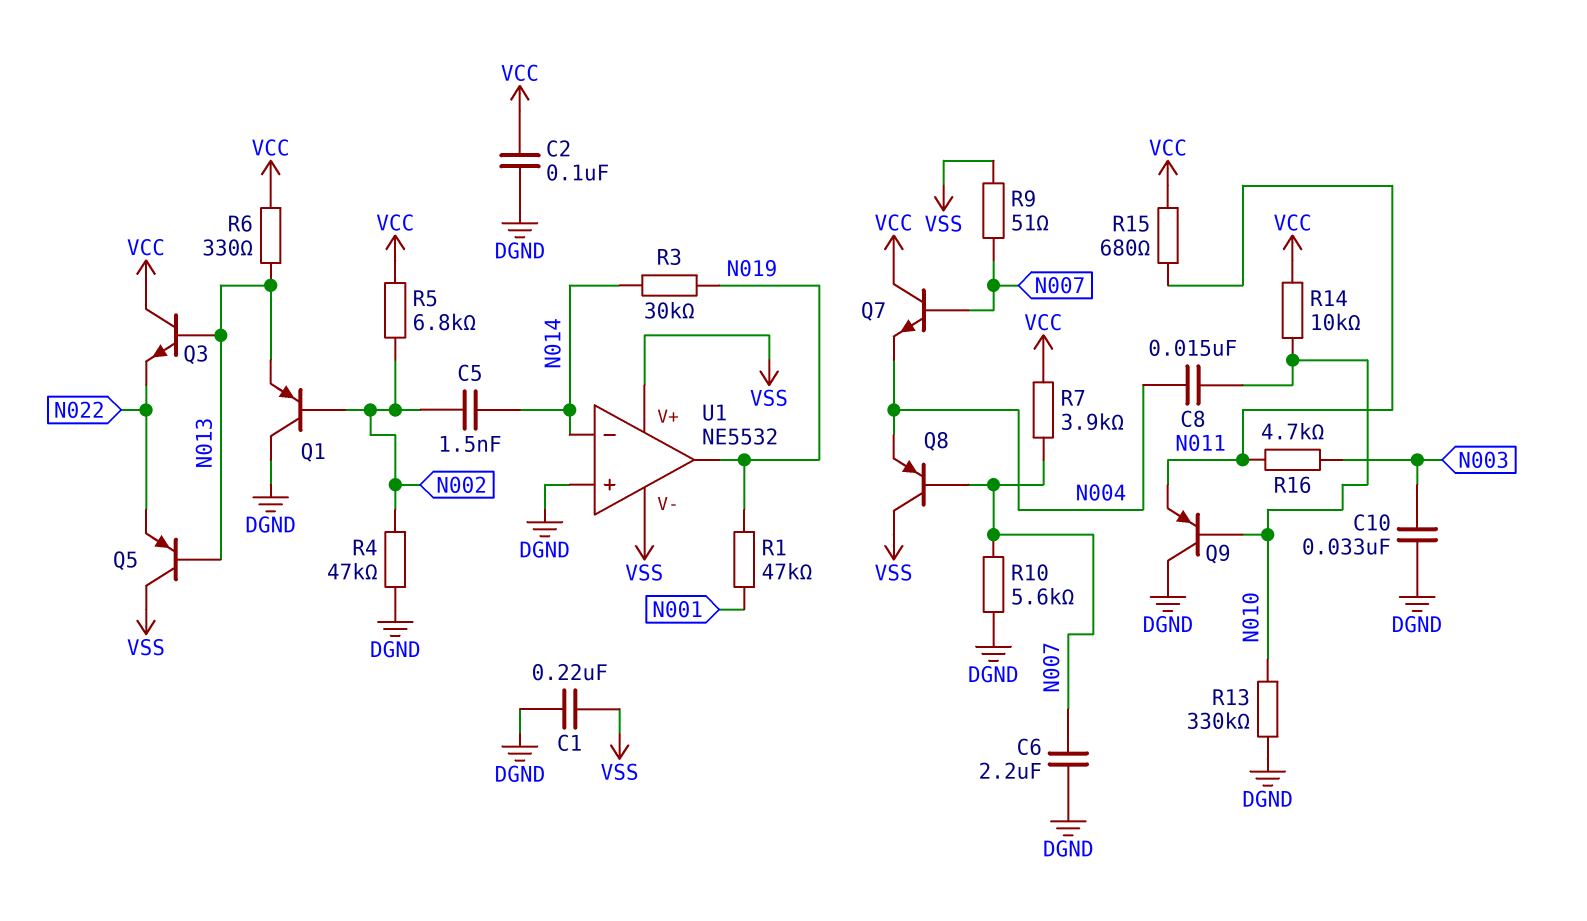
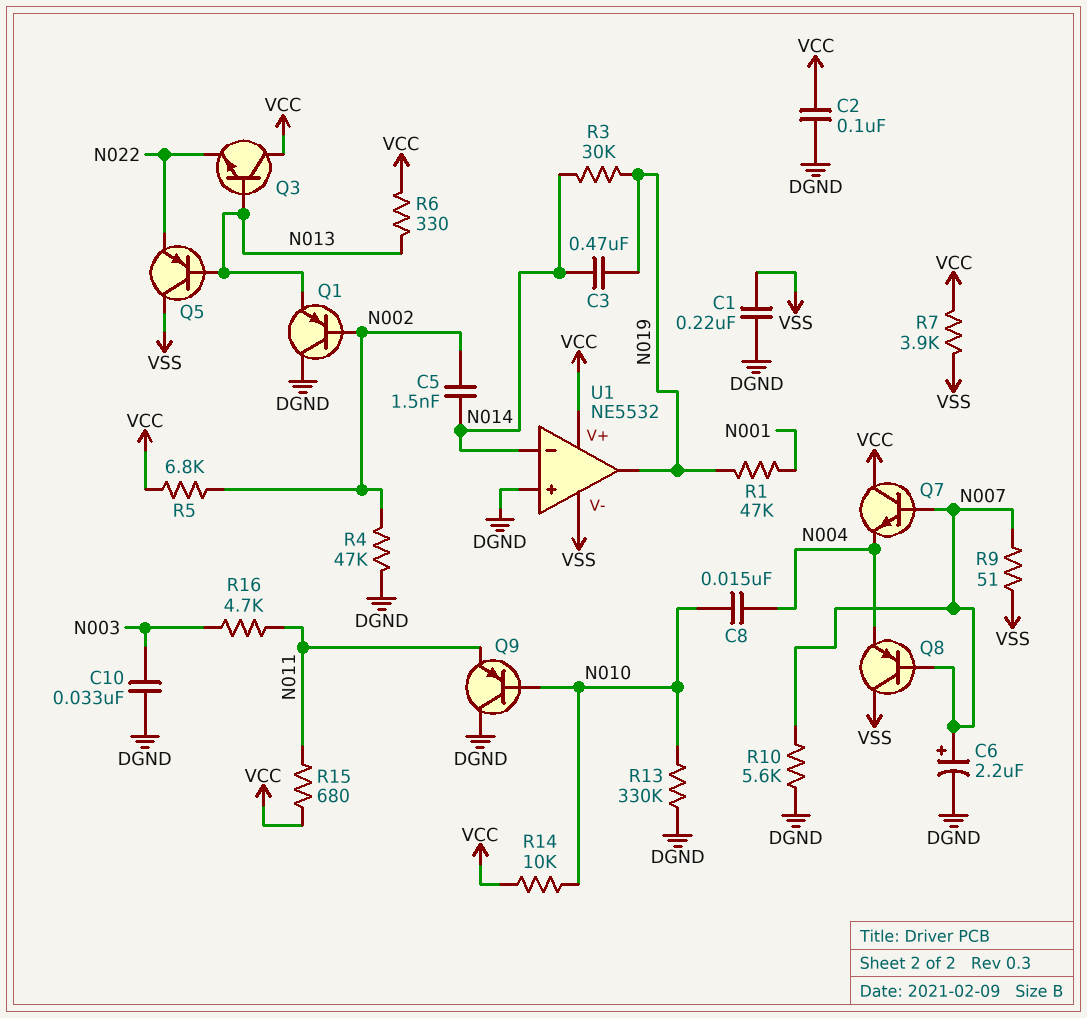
C3: none -> 470nF (N014, N019)
C6: 2.2uF (DGND, N007) -> 2.2uF (plus N007, minus DGND)
R7: 3.9k (N007, VCC) -> 3.9k (VCC, VSS)
U1 pin V+: VSS -> VCC

